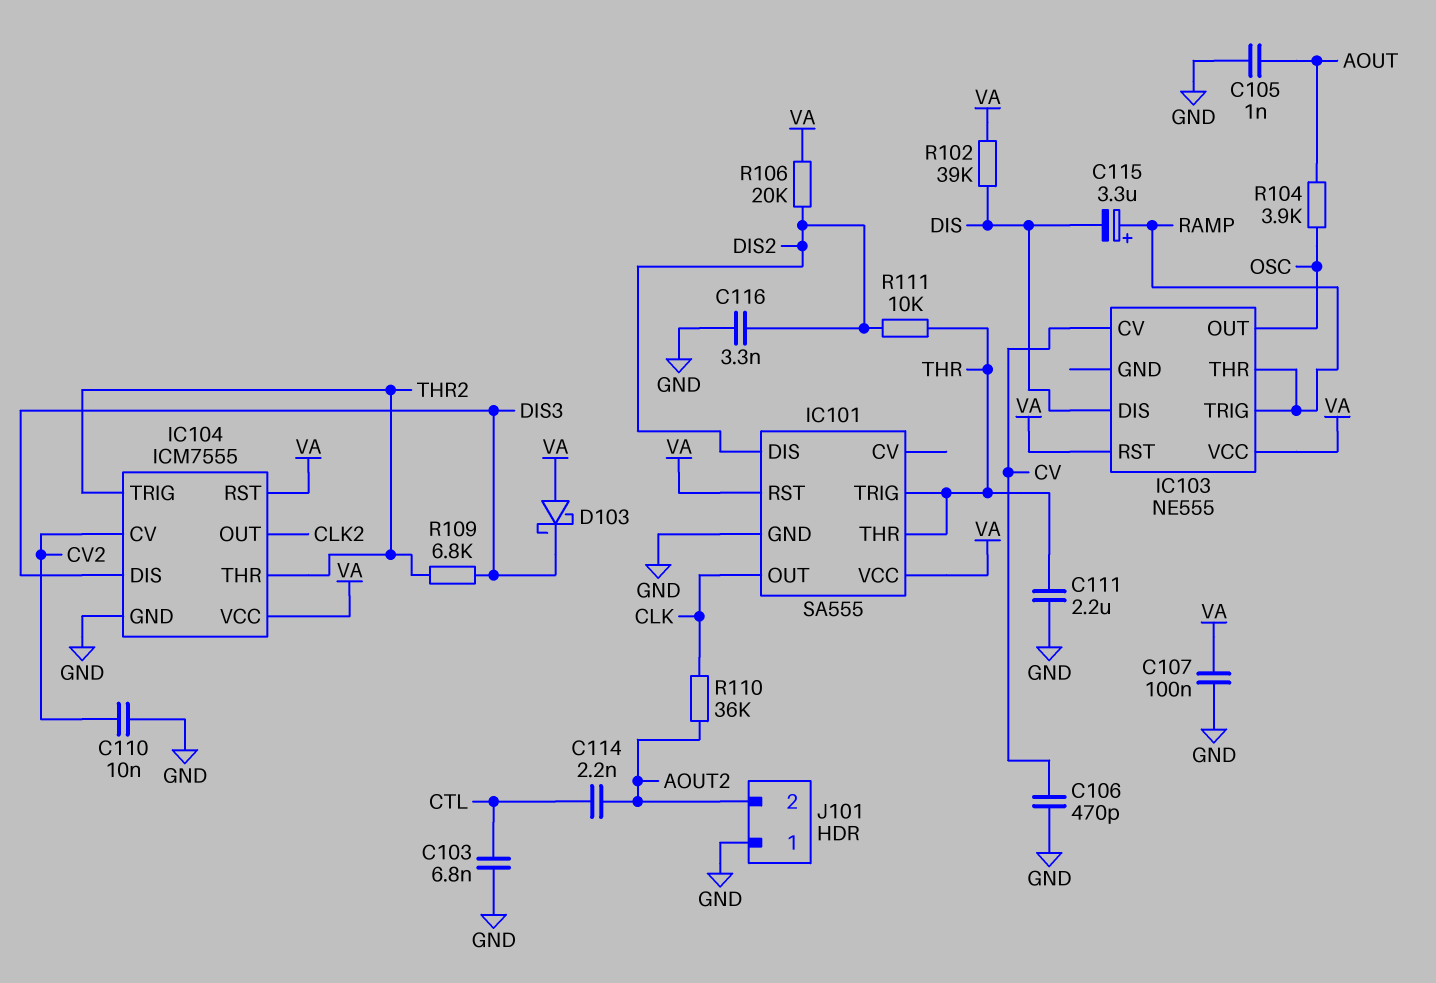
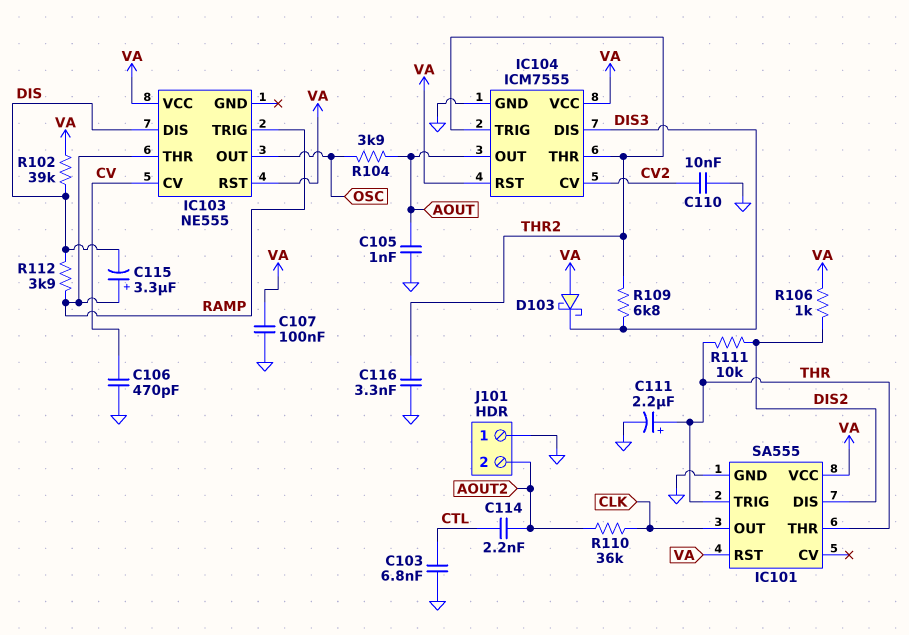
C111: 2.2uF (GND, THR) -> 2.2uF (plus THR, minus GND)
C116: 3.3nF (DIS2, GND) -> 3.3nF (GND, THR2)
IC104 pin OUT: CLK2 -> AOUT
R106: 20k (DIS2, VA) -> 1k (DIS2, VA)
R112: none -> 3.9k (DIS, RAMP)

